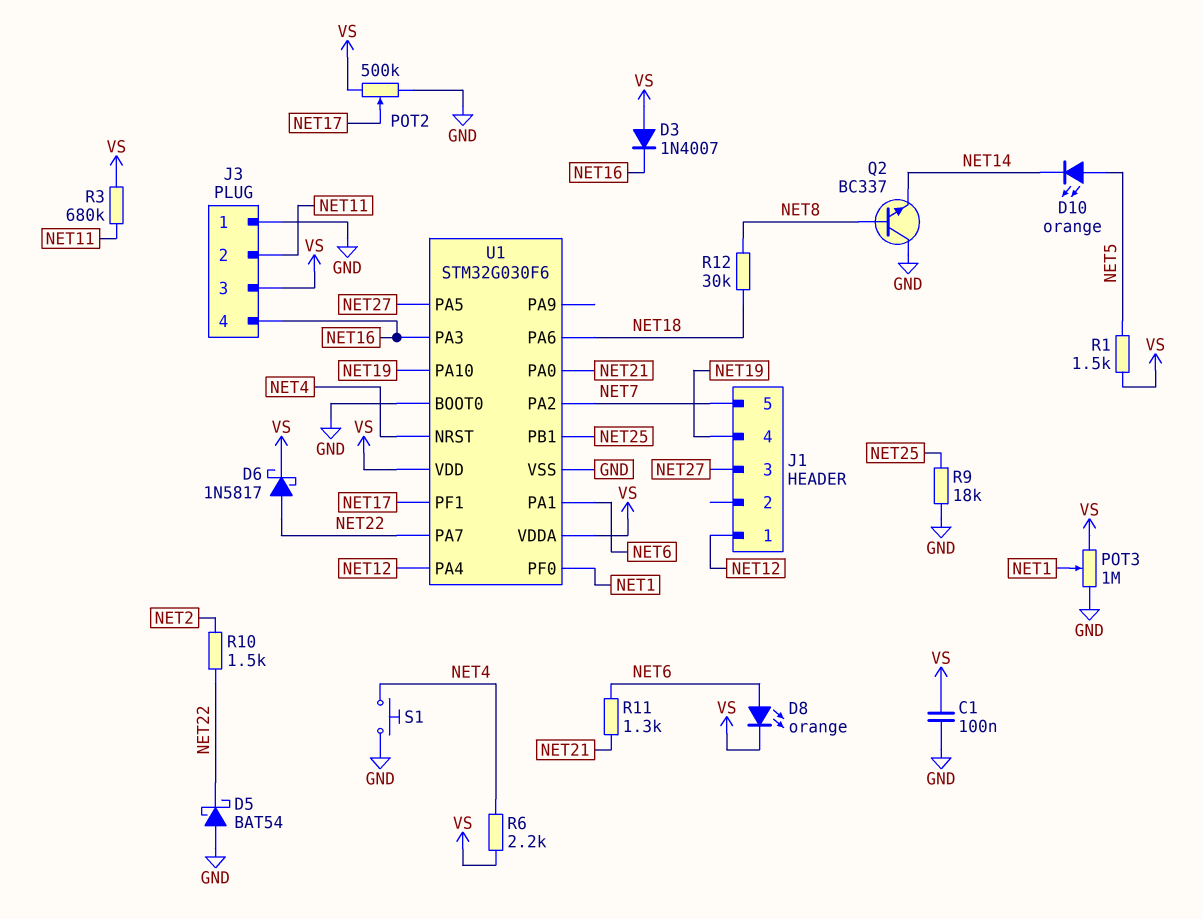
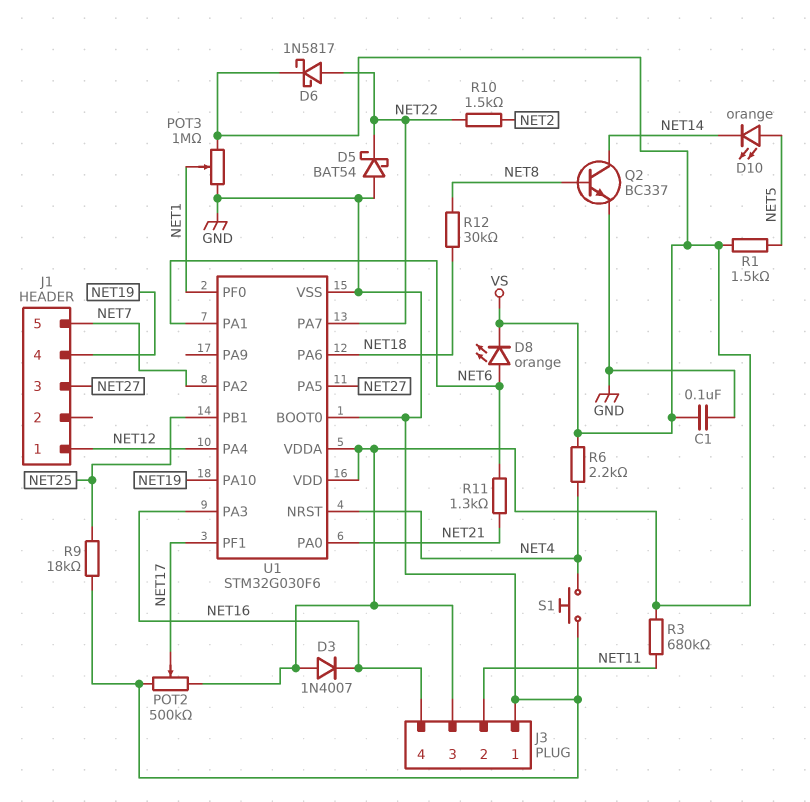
Q2: NPN BC337 (B NET8, C GND, E NET14) -> NPN BC337 (B NET8, C NET14, E GND)

